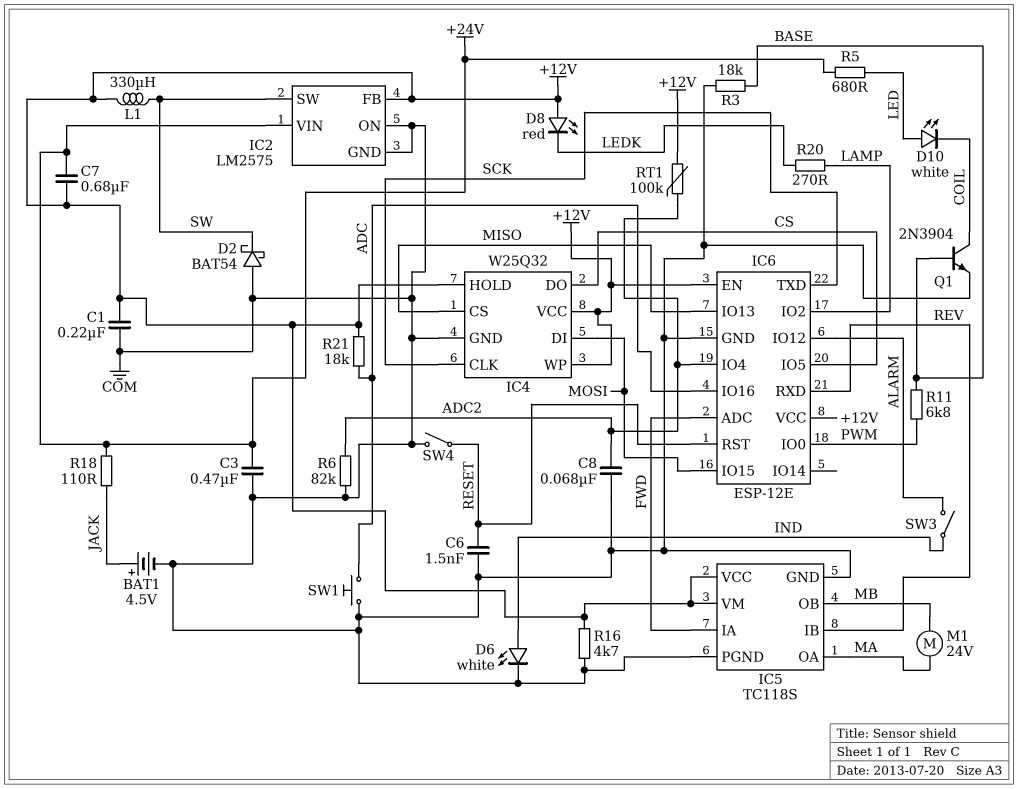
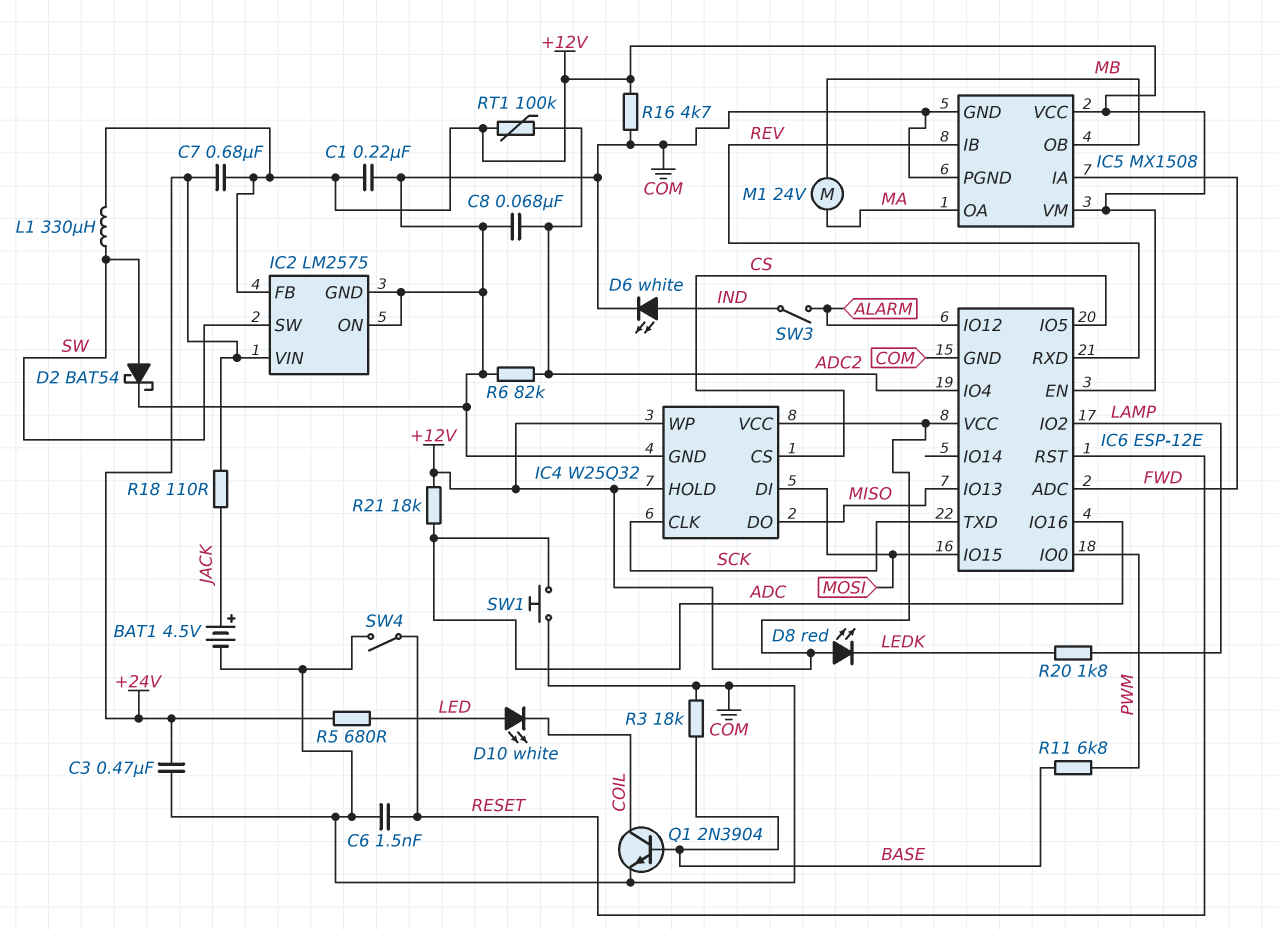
D2: schottky BAT54 (A COM, K SW) -> schottky BAT54 (A SW, K COM)
IC4 pin CS: MISO -> CS
IC4 pin DO: CS -> MISO
IC5: TC118S -> MX1508
R20: 270 (LAMP, LEDK) -> 1.8k (LAMP, LEDK)

